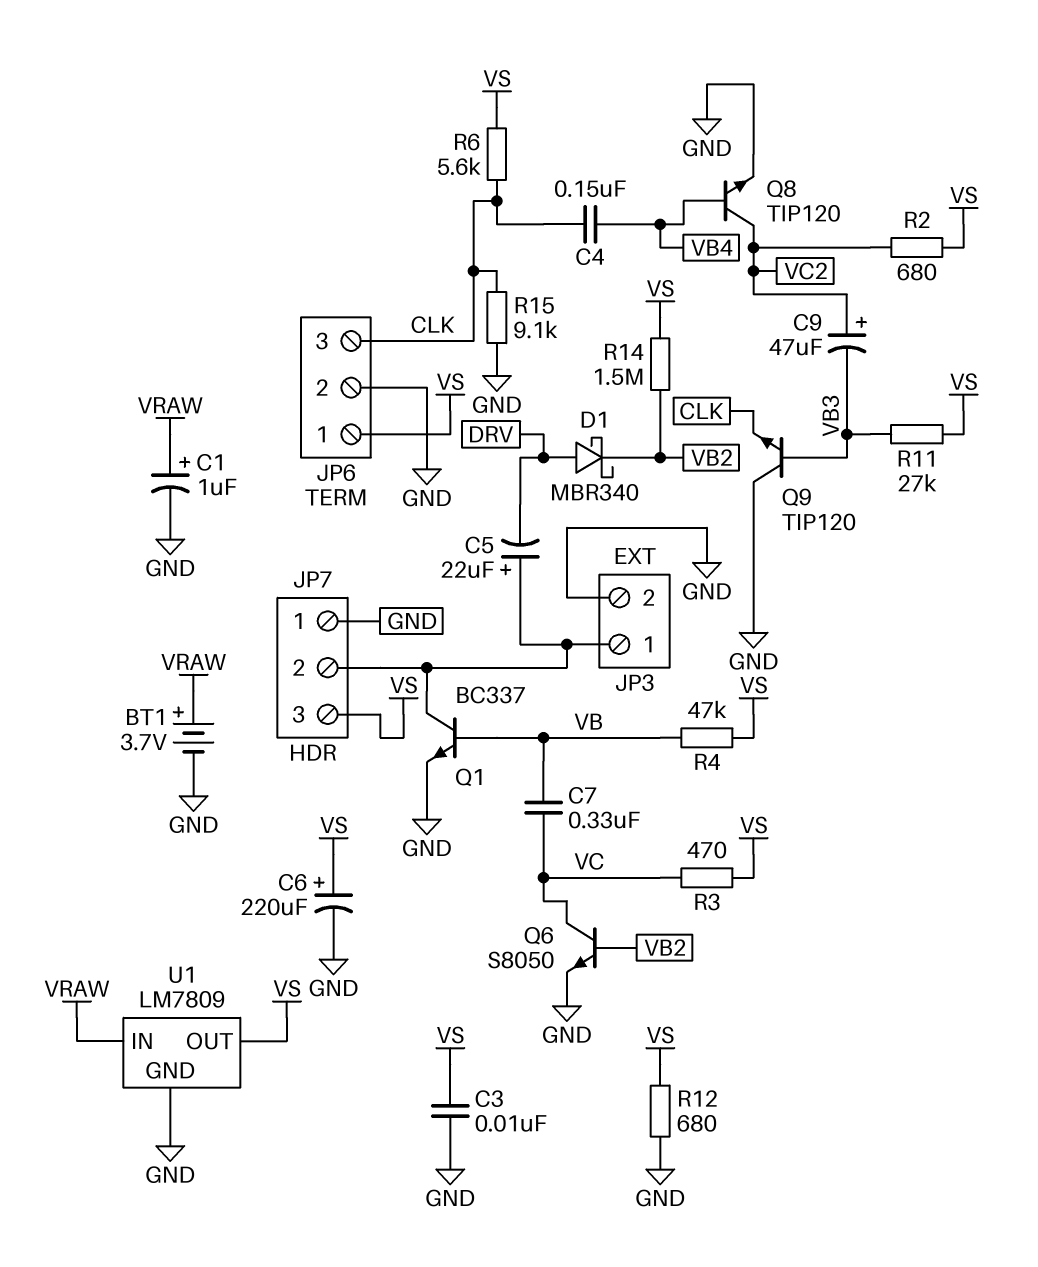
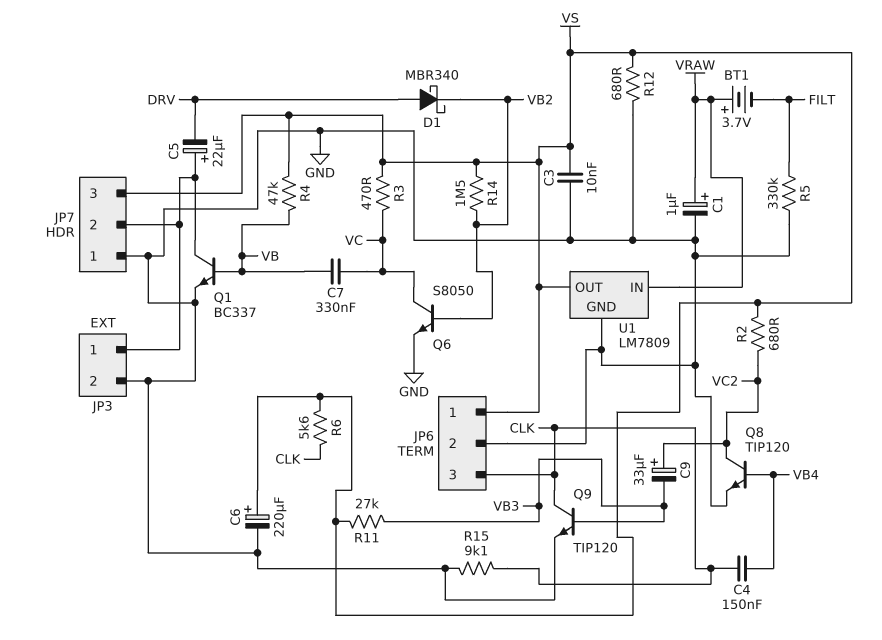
BT1: 3.7V (plus VRAW, minus GND) -> 3.7V (plus VRAW, minus FILT)
C9: 47uF (plus VC2, minus VB3) -> 33uF (plus VC2, minus VB3)
Q9: NPN TIP120 (B VB3, C GND, E CLK) -> NPN TIP120 (B VB3, C CLK, E GND)
R5: none -> 330k (FILT, GND)

